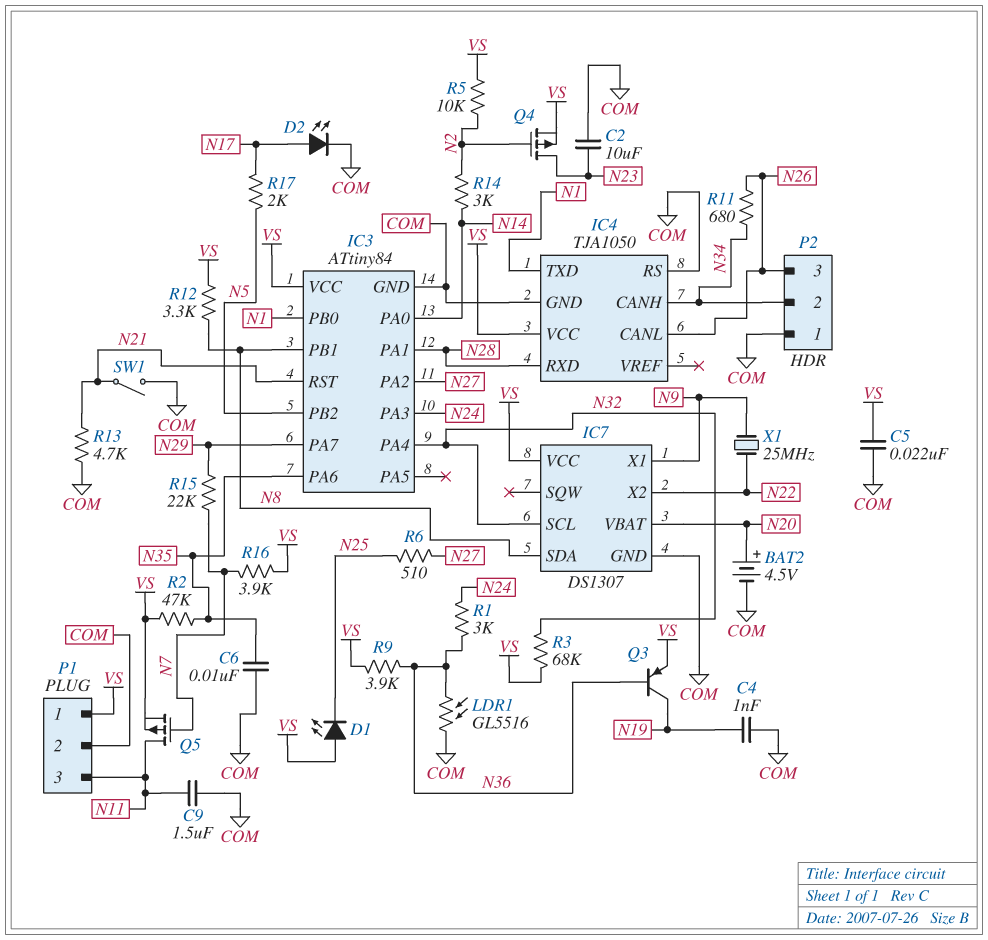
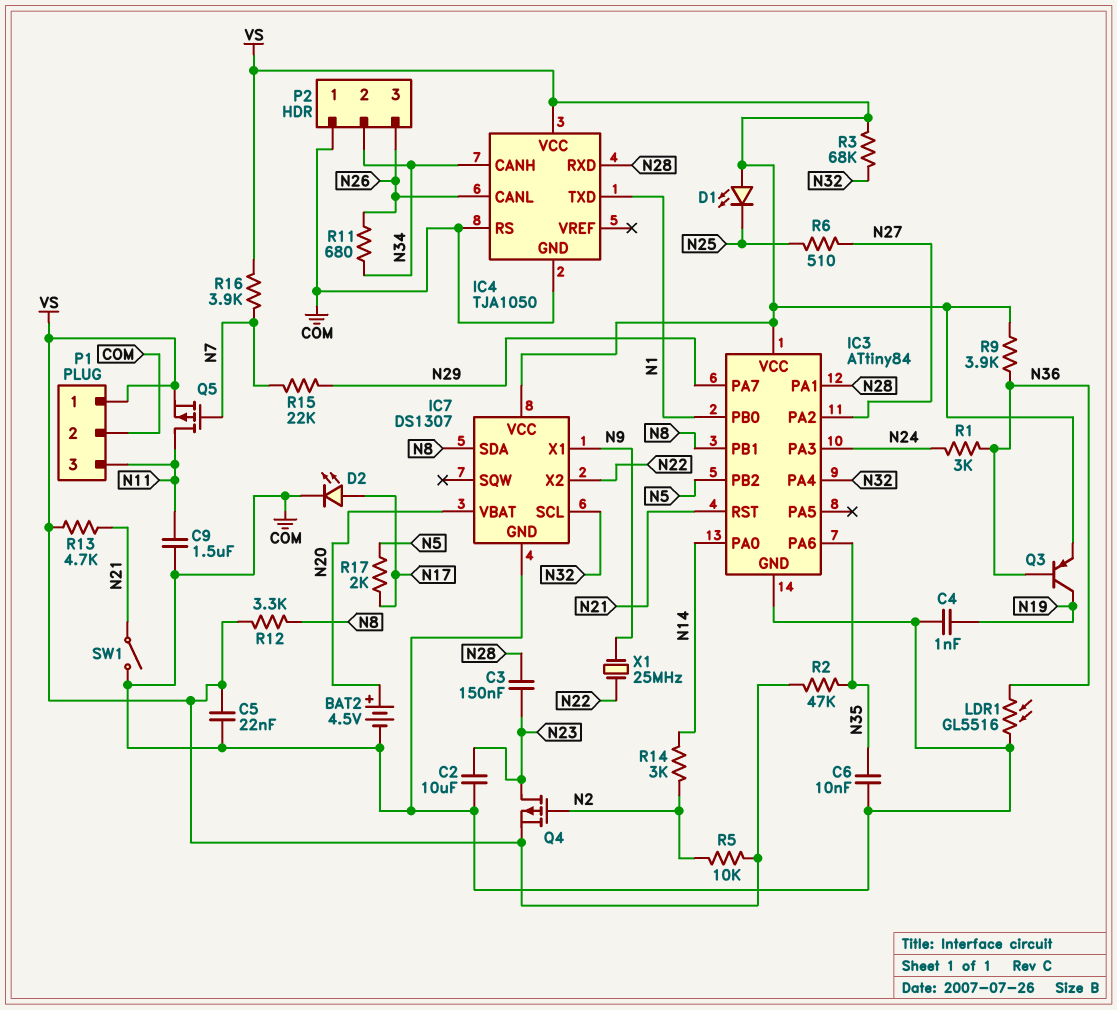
C3: none -> 150nF (N23, N28)
R13: 4.7k (COM, N21) -> 4.7k (N21, VS)

